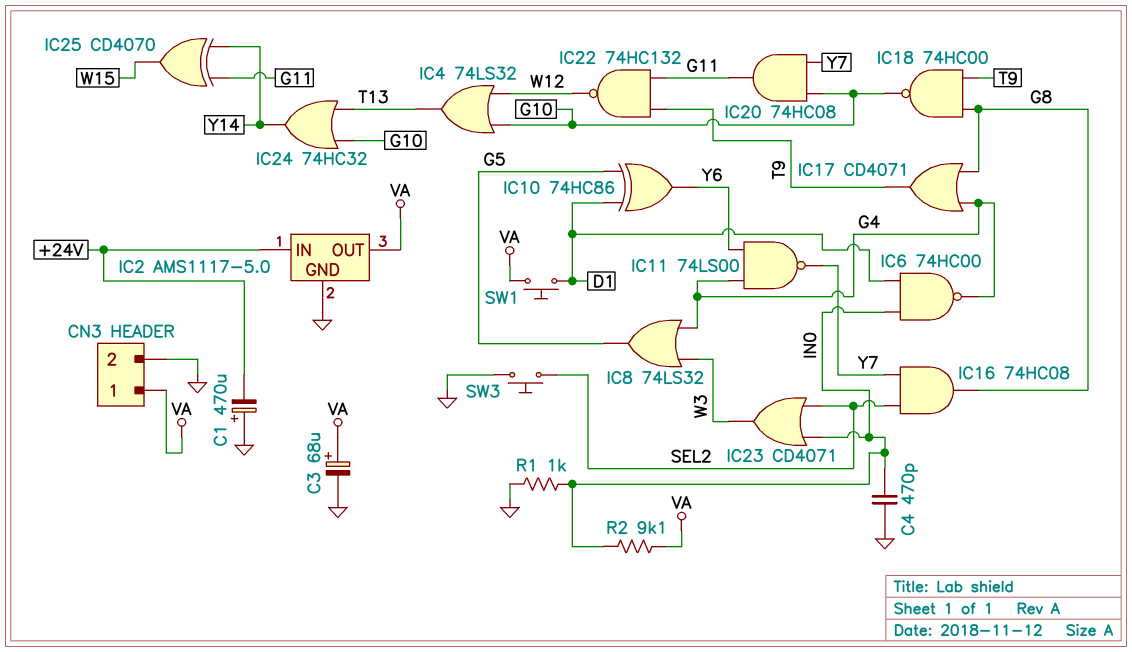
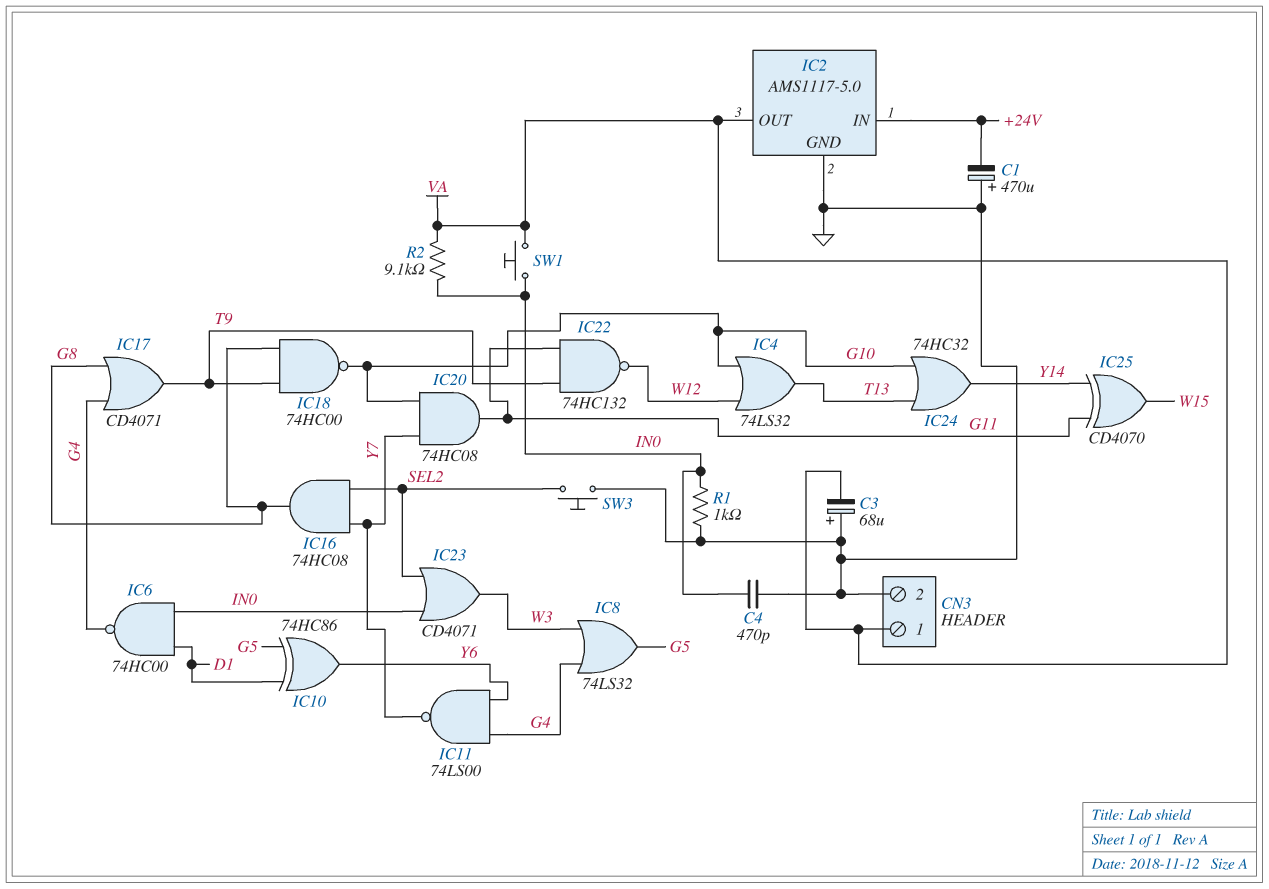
C3: 68uF (plus VA, minus GND) -> 68uF (plus GND, minus VA)
SW1: button (D1, VA) -> button (IN0, VA)

